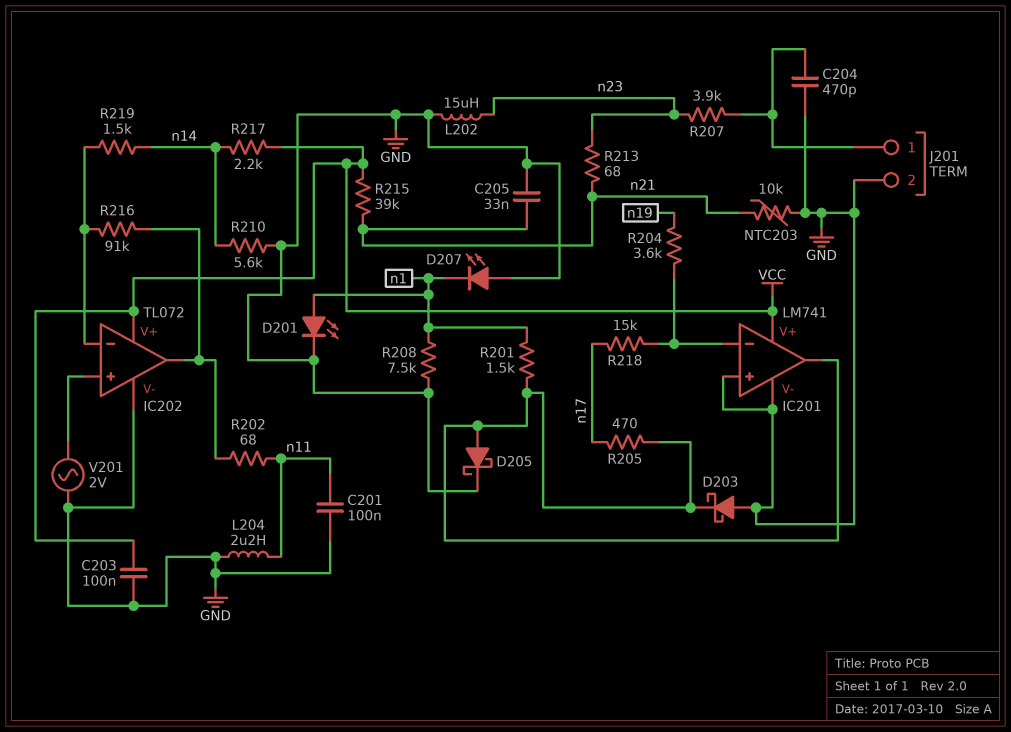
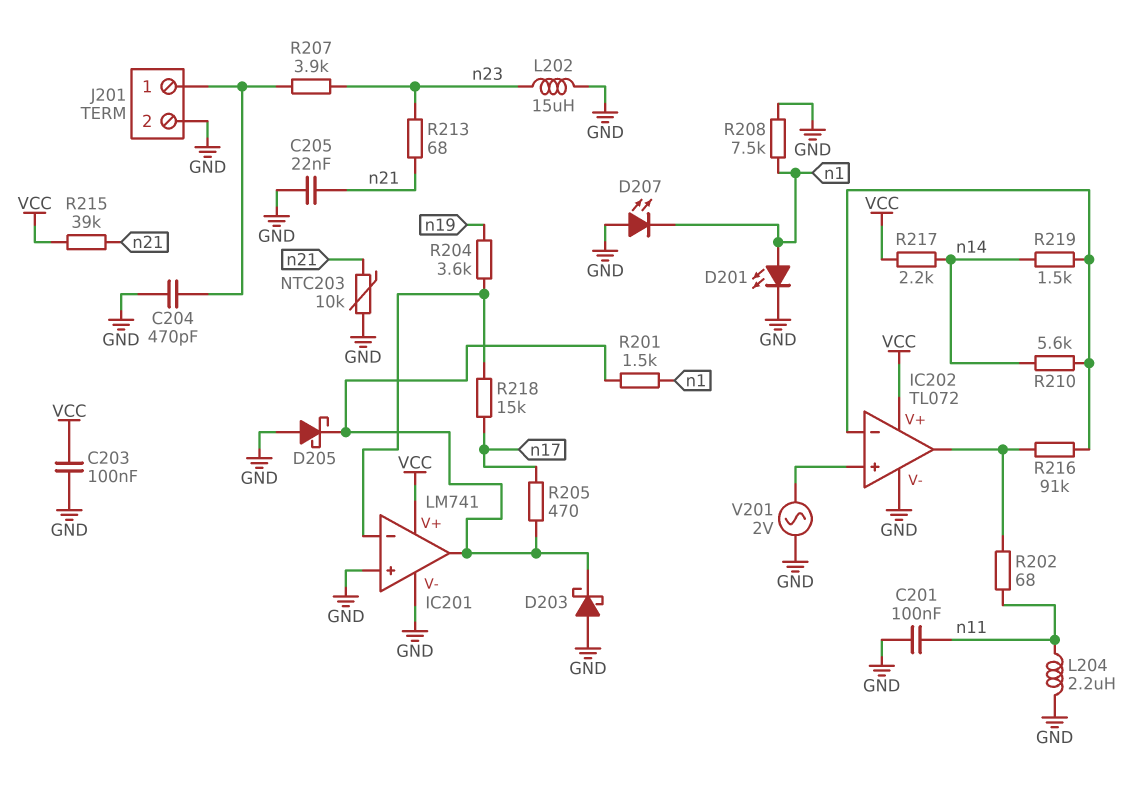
C205: 33nF (GND, n21) -> 22nF (GND, n21)
D205: schottky (A IC201/out, K GND) -> schottky (A GND, K IC201/out)
R210: 5.6k (GND, n14) -> 5.6k (IC202/in-, n14)

